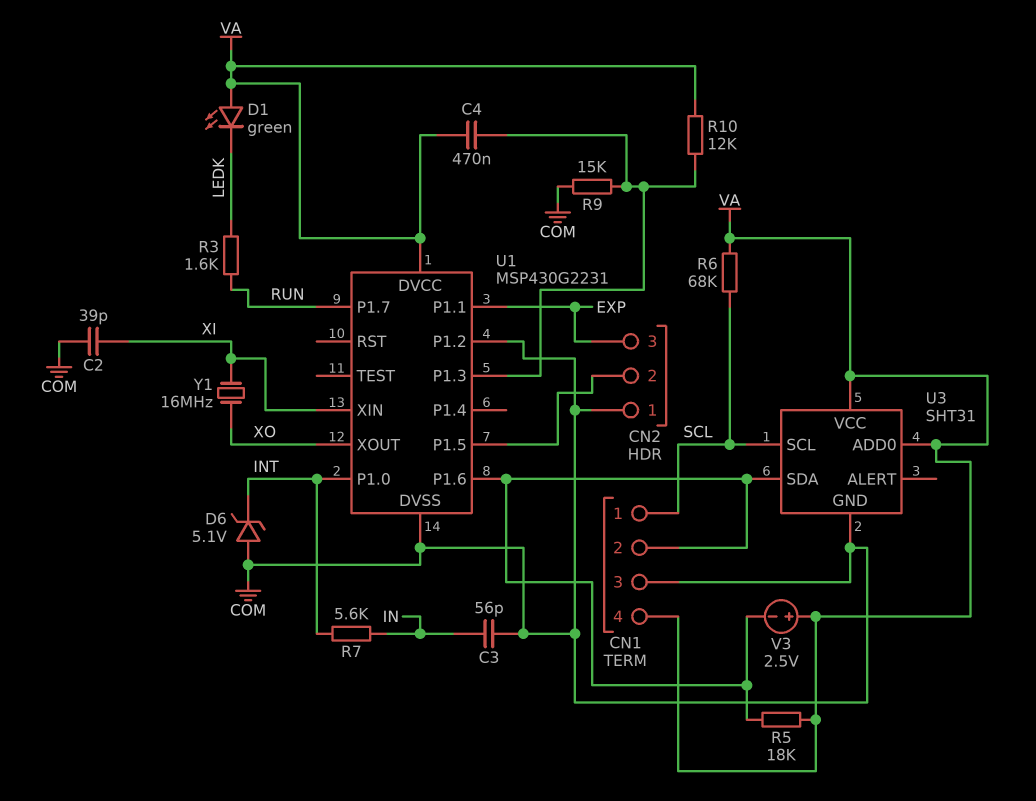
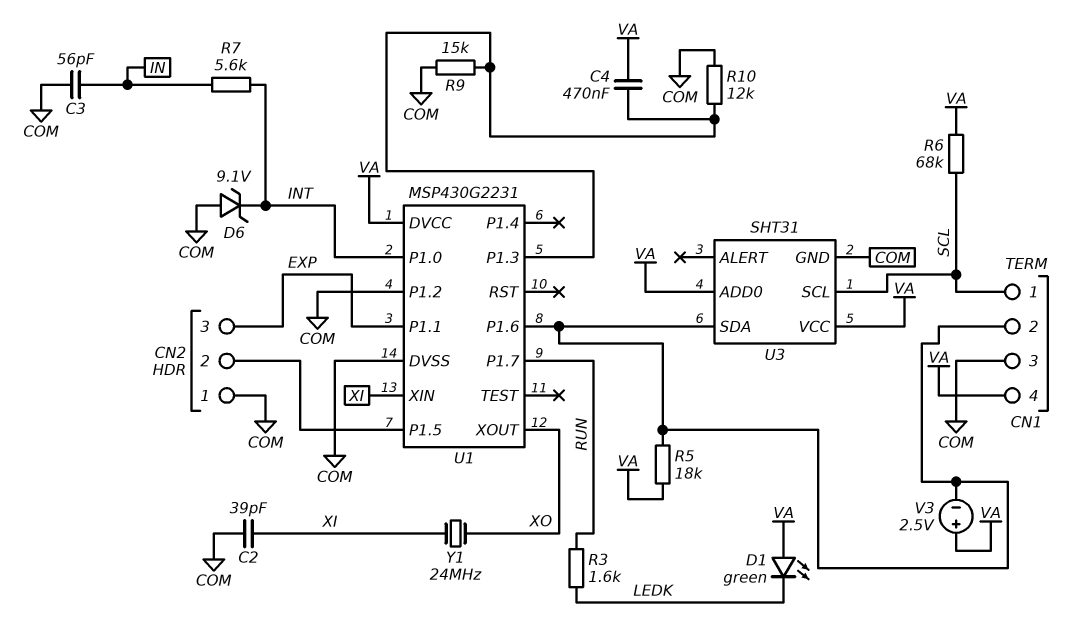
D6: zener 5.1V (A COM, K INT) -> zener 9.1V (A COM, K INT)
R10: 12k (U1/P1.3, VA) -> 12k (COM, U1/P1.3)
Y1: 16MHz (XI, XO) -> 24MHz (XI, XO)

